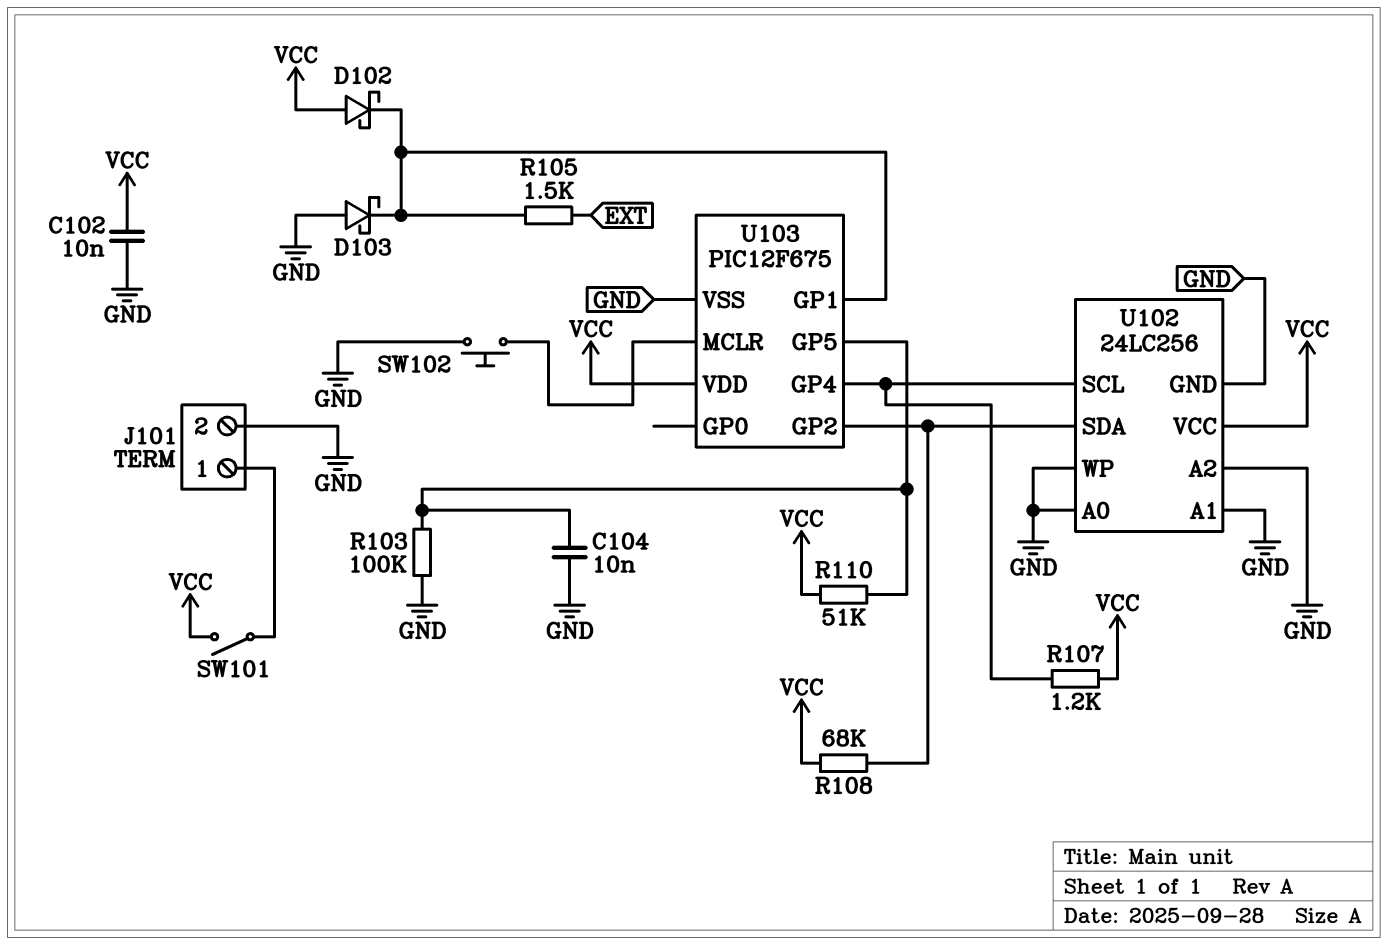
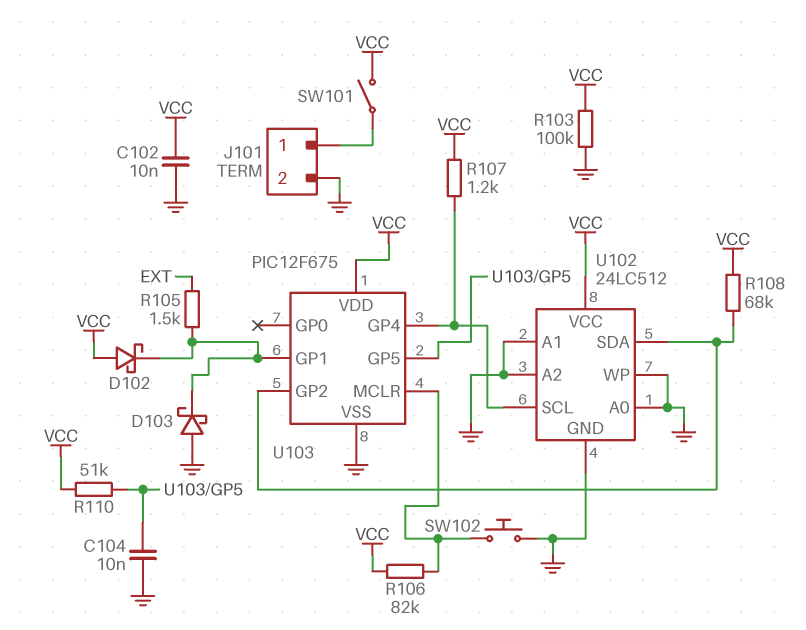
R103: 100k (GND, U103/GP5) -> 100k (GND, VCC)
R106: none -> 82k (U103/MCLR, VCC)
U102: 24LC256 -> 24LC512

